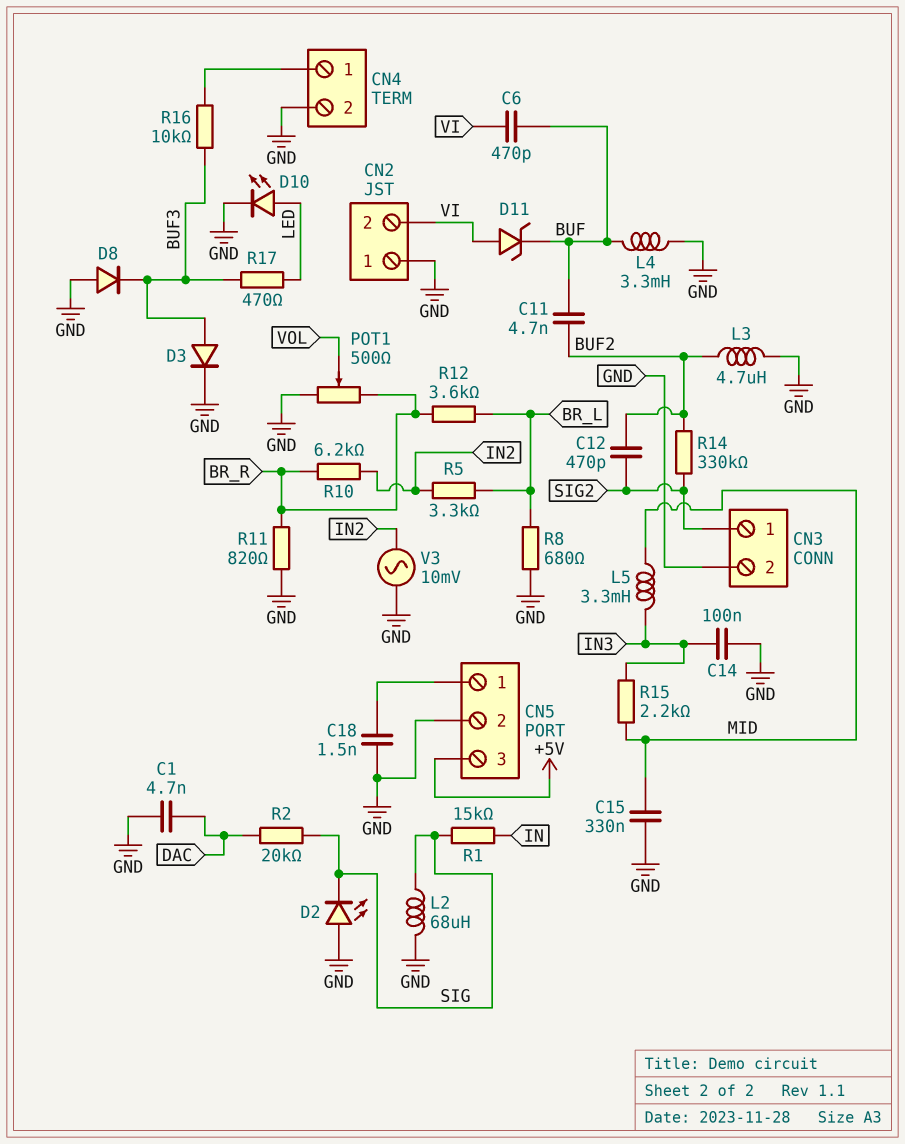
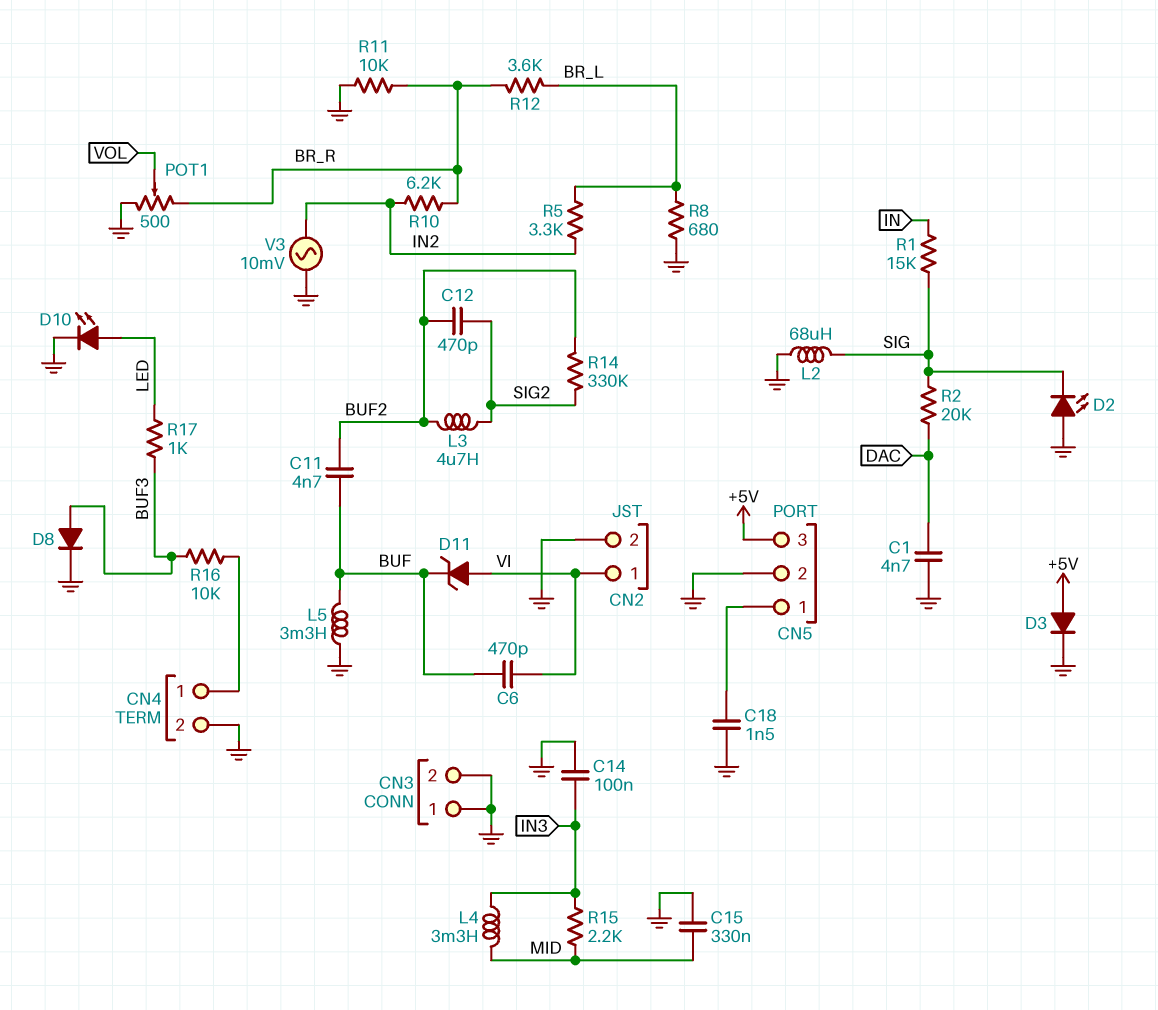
CN2 pin 1: GND -> VI
CN2 pin 2: VI -> GND
CN3 pin 1: SIG2 -> GND
D3: diode (A BUF3, K GND) -> diode (A +5V, K GND)
D8: diode (A GND, K BUF3) -> diode (A BUF3, K GND)
L3: 4.7uH (BUF2, GND) -> 4.7uH (BUF2, SIG2)
L4: 3.3mH (BUF, GND) -> 3.3mH (IN3, MID)
L5: 3.3mH (IN3, MID) -> 3.3mH (BUF, GND)
R11: 820 (BR_R, GND) -> 10k (BR_R, GND)
R17: 470 (BUF3, LED) -> 1k (BUF3, LED)

